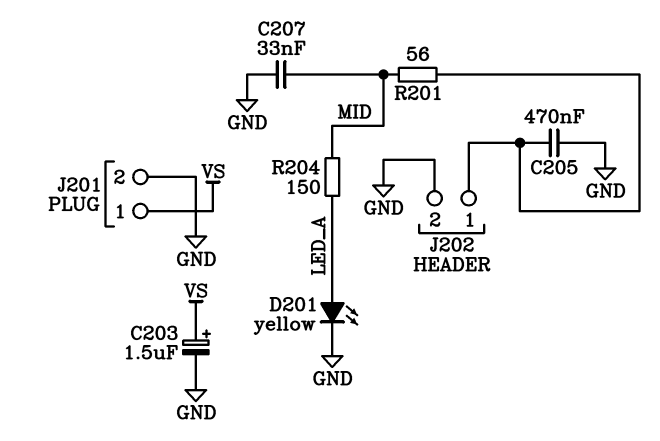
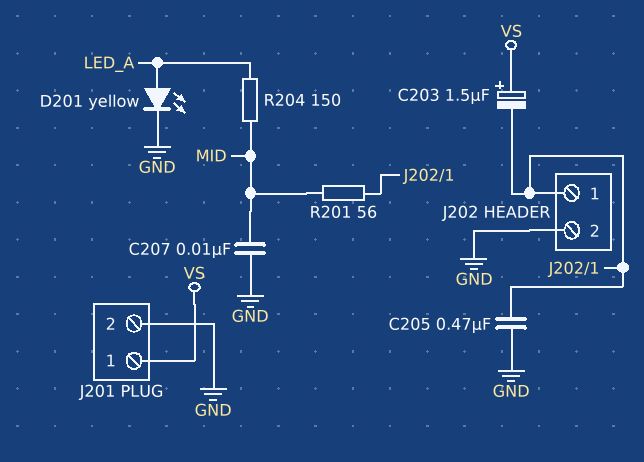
C203: 1.5uF (plus VS, minus GND) -> 1.5uF (plus VS, minus J202/1)
C207: 33nF (GND, MID) -> 10nF (GND, MID)

